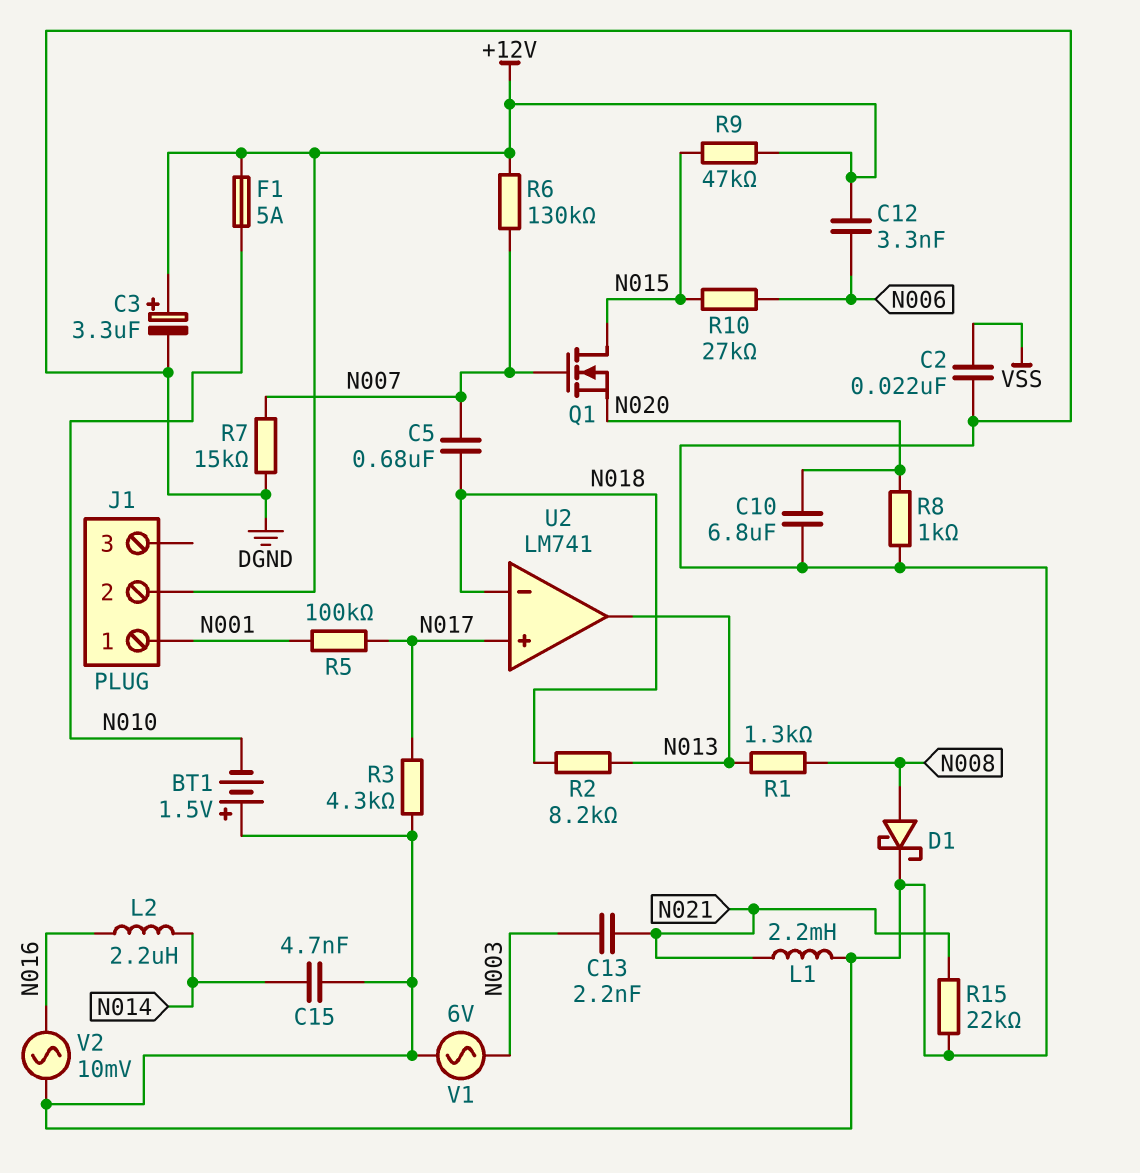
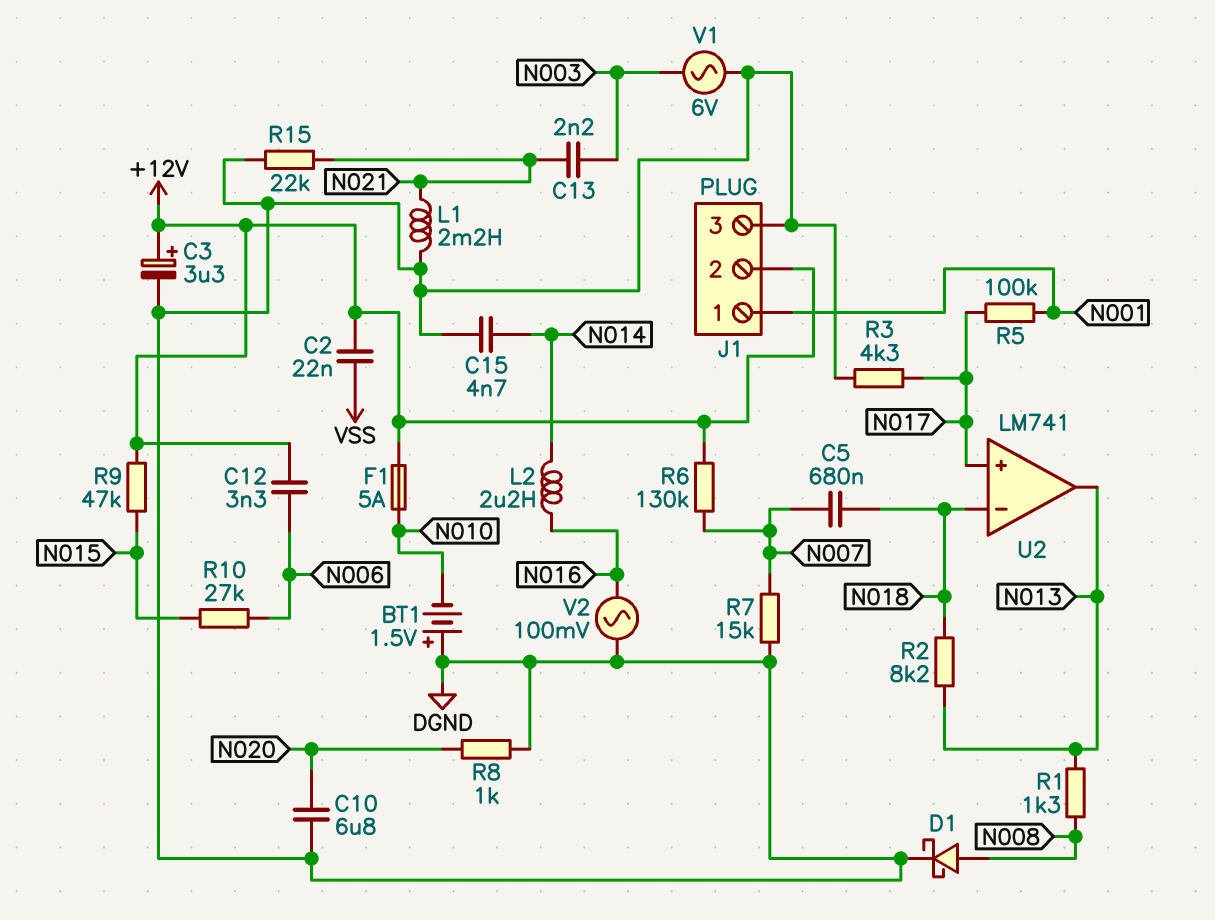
C2: 22nF (DGND, VSS) -> 22nF (+12V, VSS)
J1 pin 3: none -> DGND
Q1: NMOS (G N007, D N015, S N020) -> none
V2: AC 10mV (DGND, N016) -> AC 100mV (DGND, N016)

